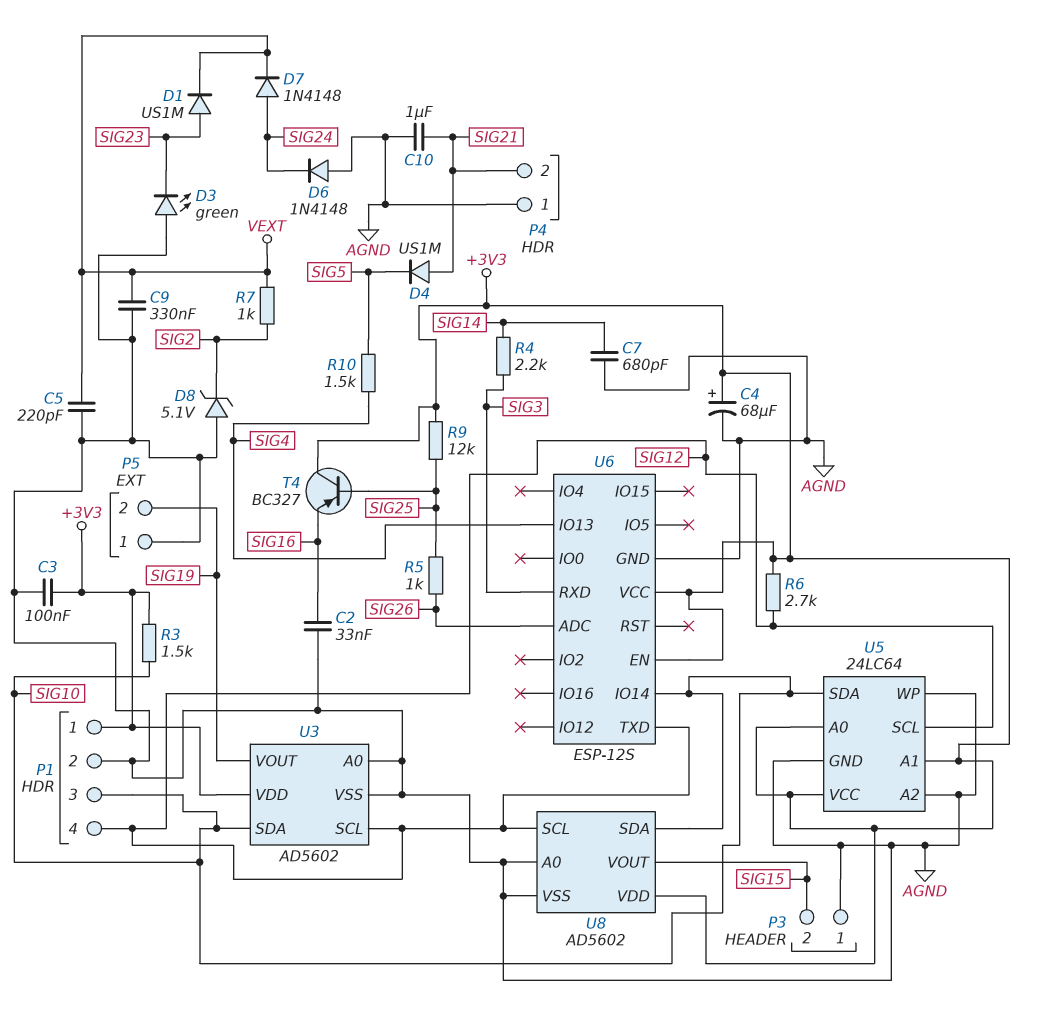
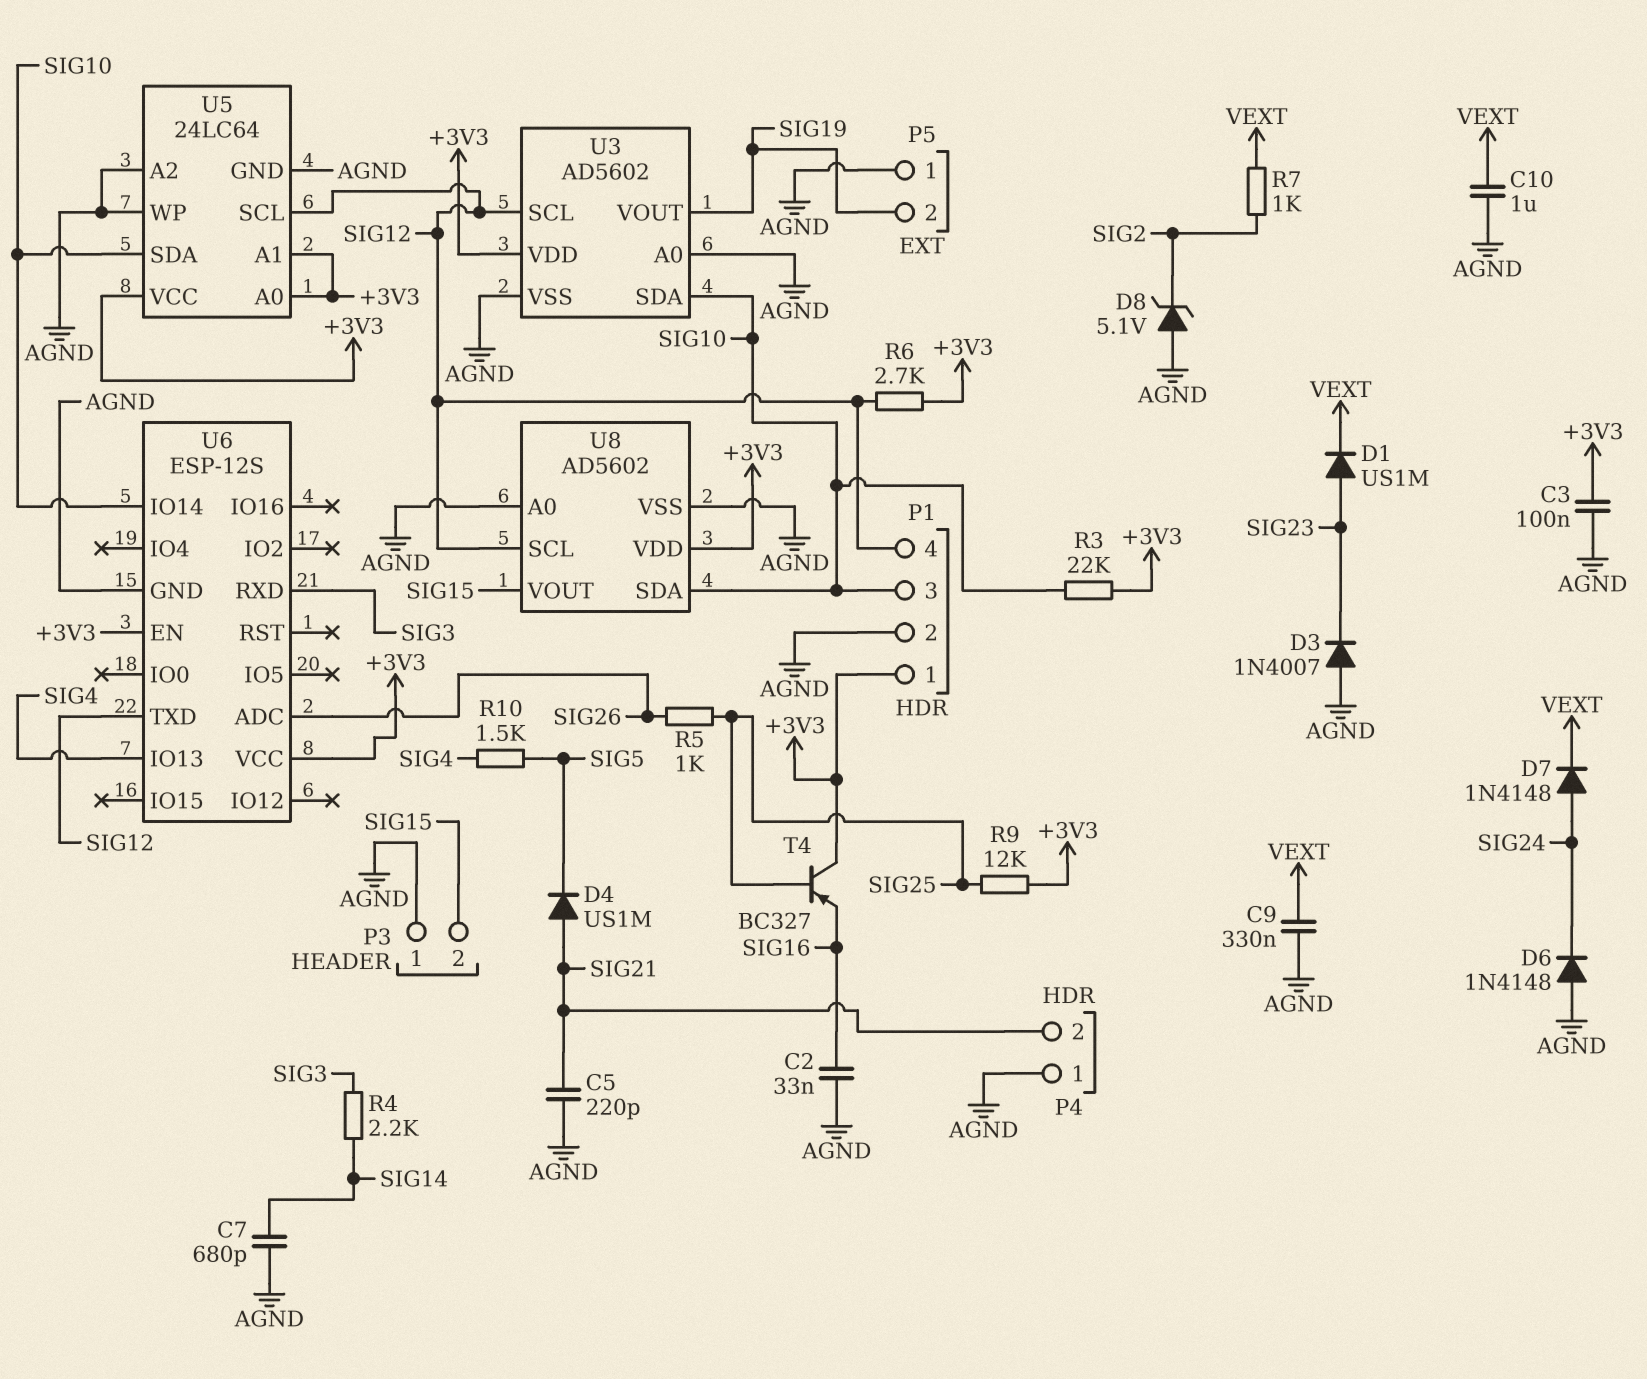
C4: 68uF (plus +3V3, minus AGND) -> none
C5: 220pF (AGND, VEXT) -> 220pF (AGND, SIG21)
C10: 1uF (AGND, SIG21) -> 1uF (AGND, VEXT)
D3: LED green (A AGND, K SIG23) -> diode 1N4007 (A AGND, K SIG23)
R3: 1.5k (+3V3, SIG10) -> 22k (+3V3, SIG10)

